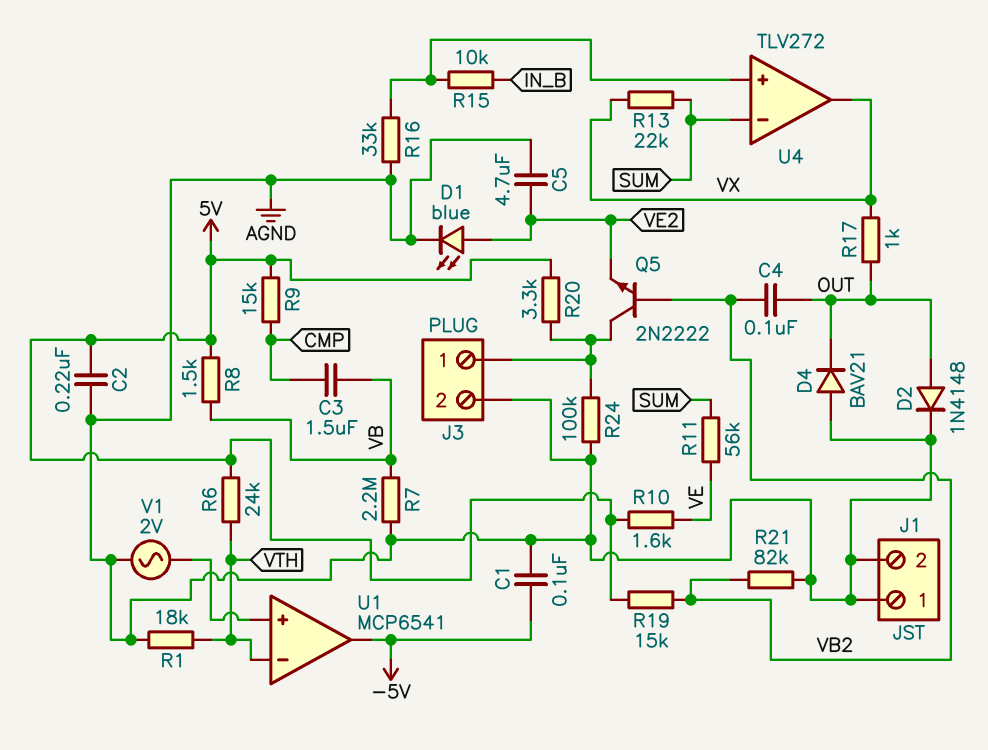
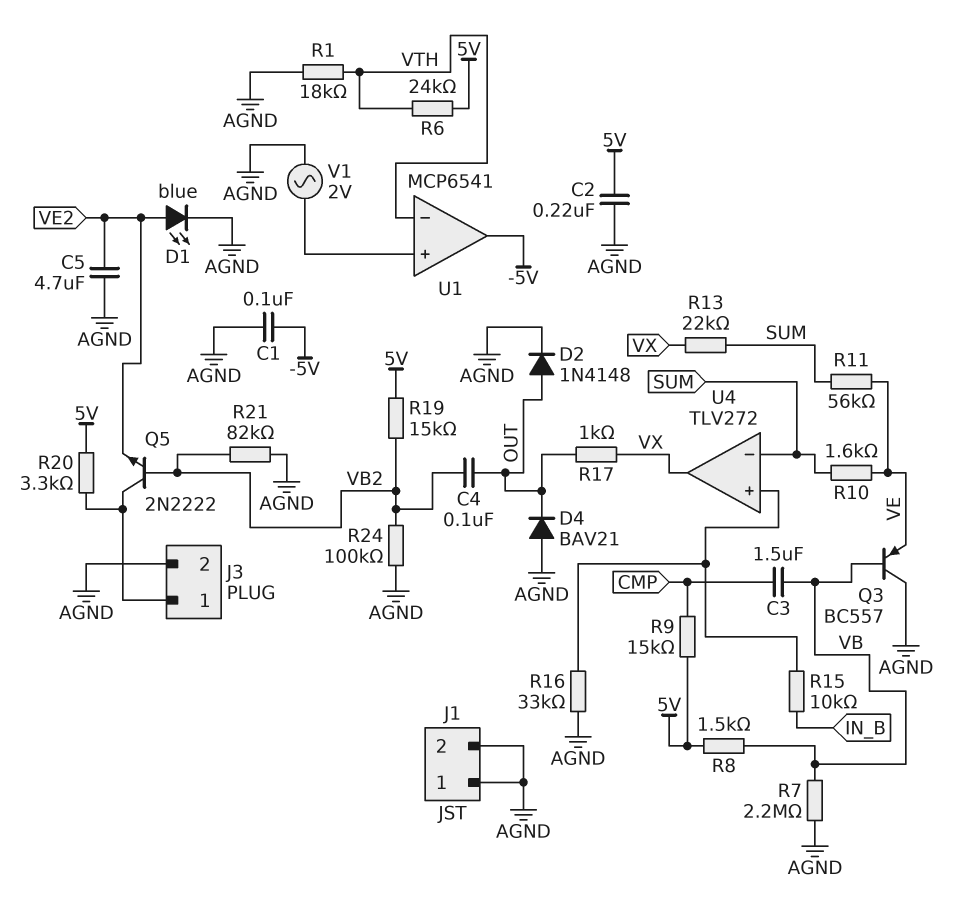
Q3: none -> PNP BC557 (B VB, C AGND, E VE)
R10: 1.6k (5V, VE) -> 1.6k (SUM, VE)
R24: 100k (AGND, J3/1) -> 100k (AGND, VB2)

